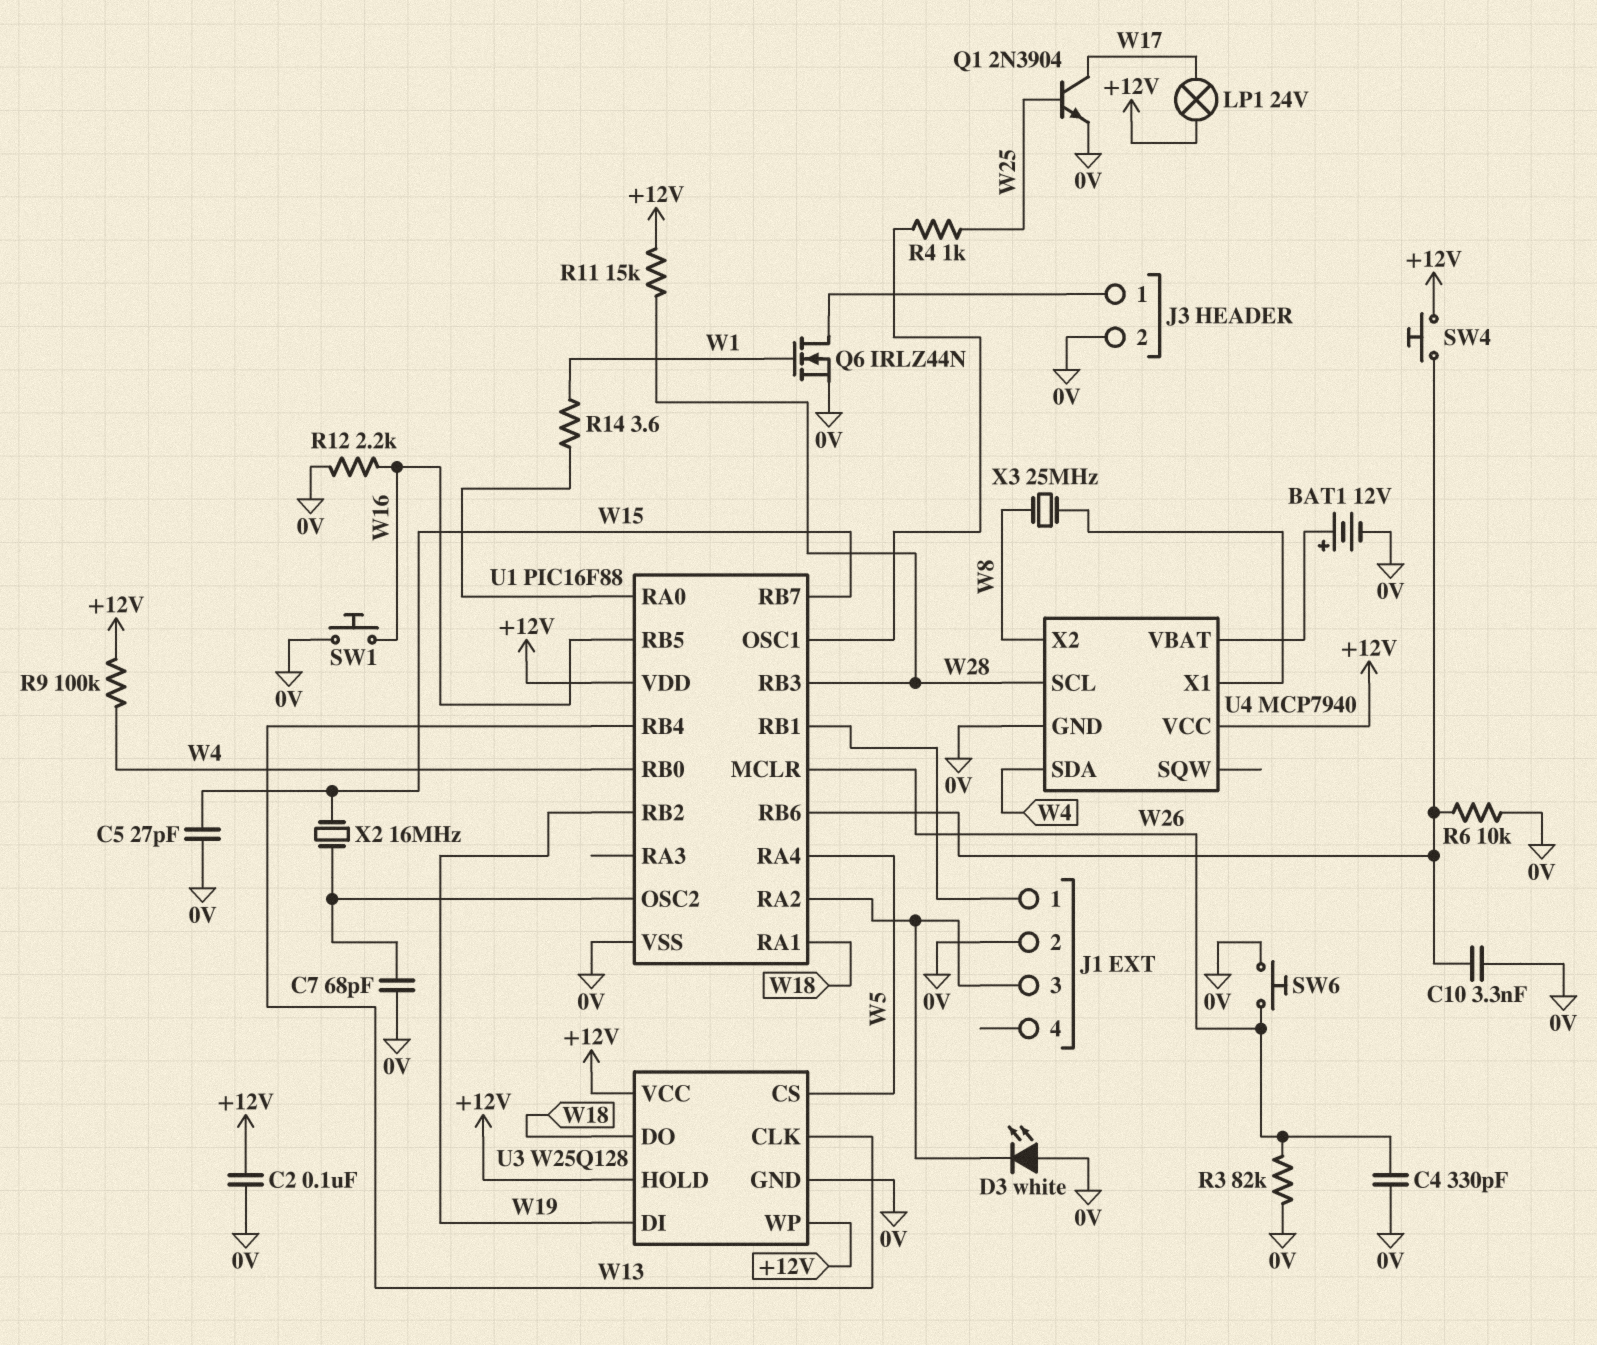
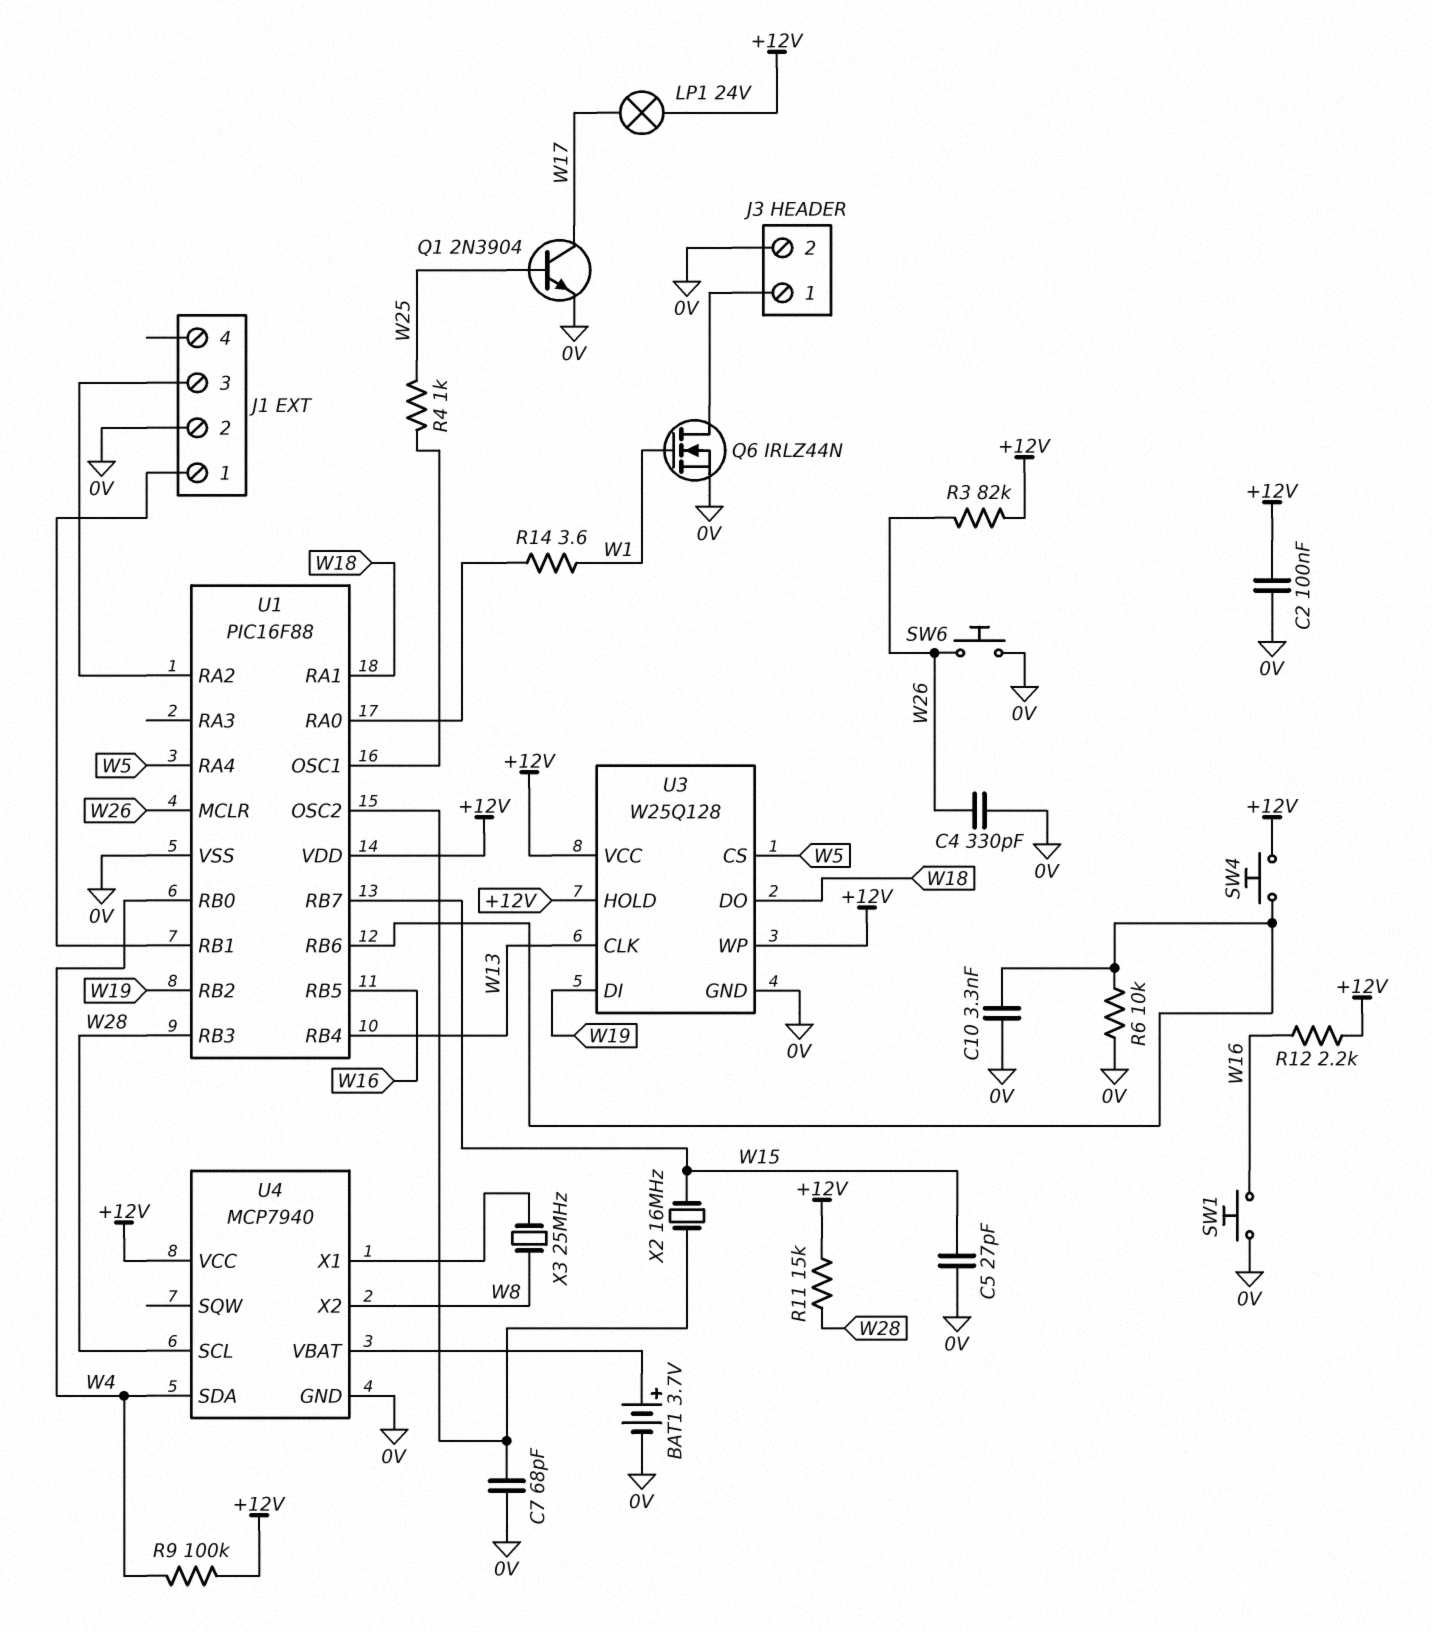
BAT1: 12V (plus U4/VBAT, minus 0V) -> 3.7V (plus U4/VBAT, minus 0V)
D3: LED white (A 0V, K J1/3) -> none
R3: 82k (0V, W26) -> 82k (+12V, W26)
R12: 2.2k (0V, W16) -> 2.2k (+12V, W16)

